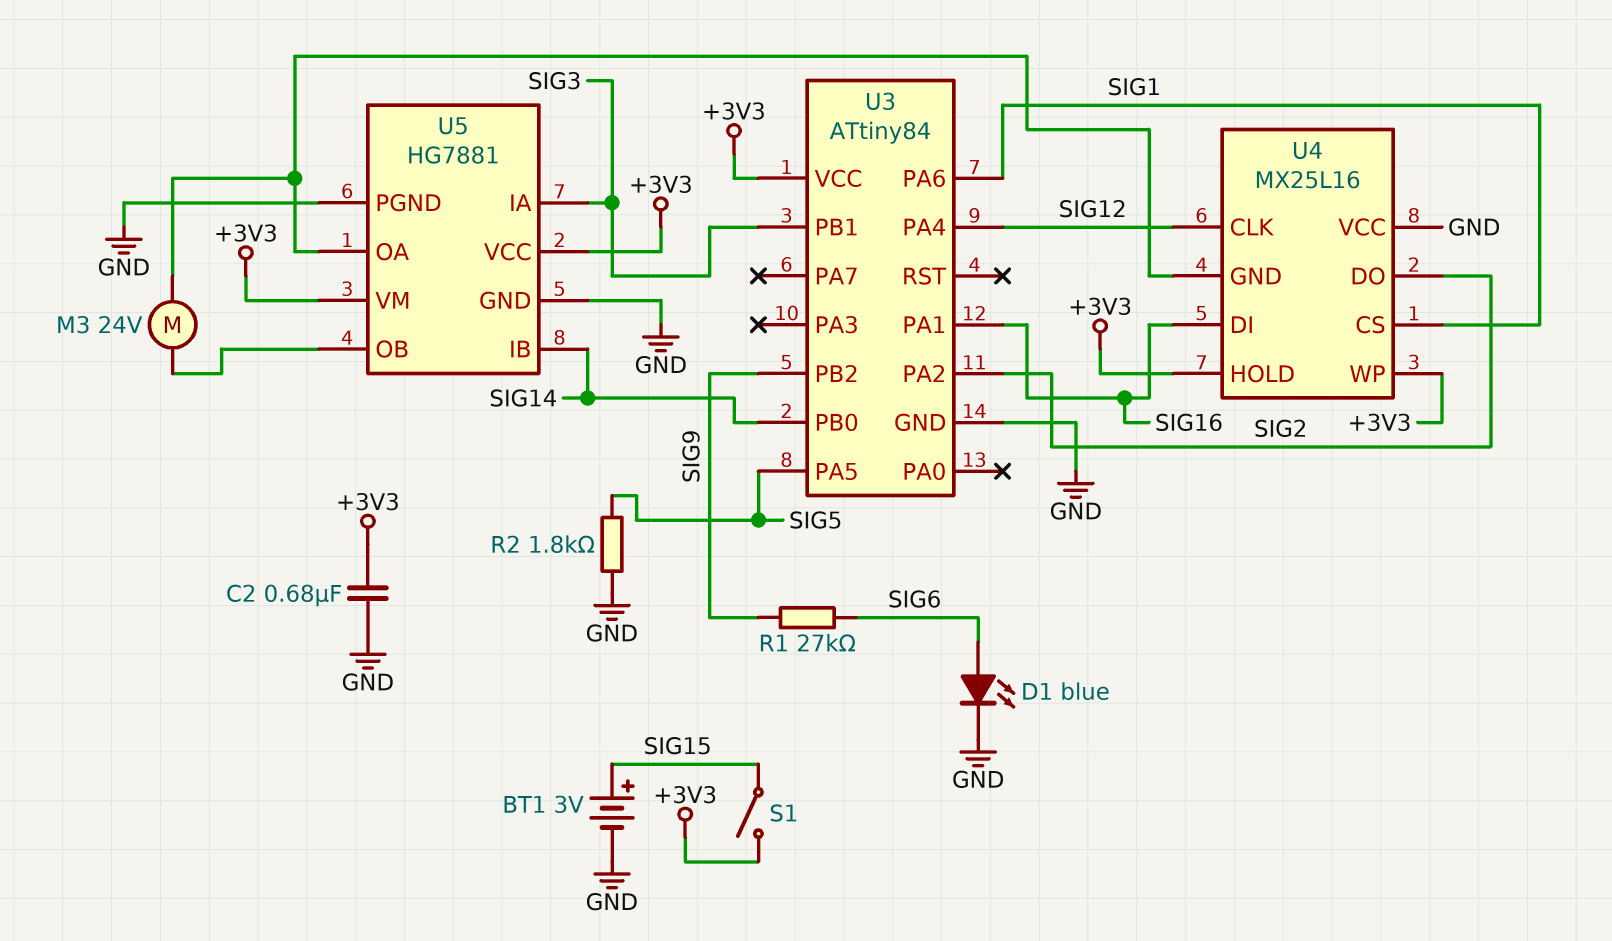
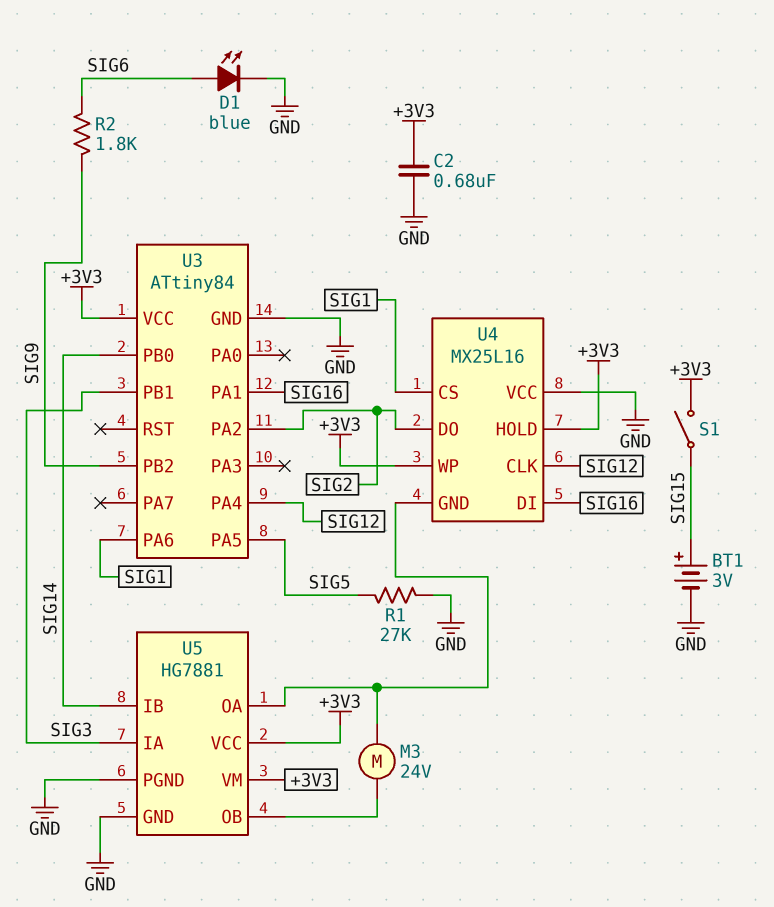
R1: 27k (SIG6, SIG9) -> 27k (GND, SIG5)
R2: 1.8k (GND, SIG5) -> 1.8k (SIG6, SIG9)

